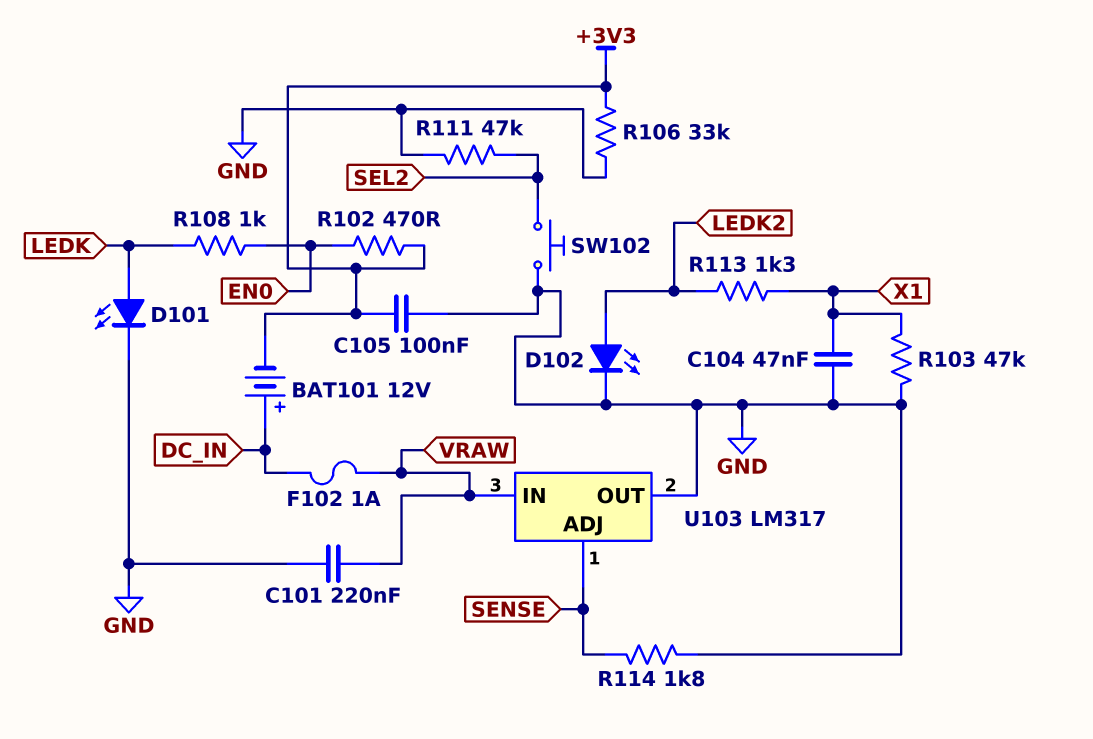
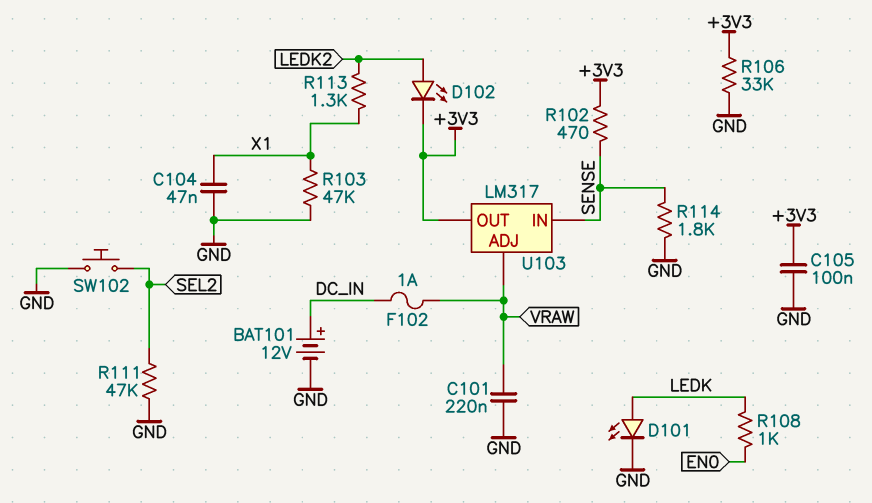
BAT101: 12V (plus DC_IN, minus +3V3) -> 12V (plus DC_IN, minus GND)
D102: LED (A LEDK2, K GND) -> LED (A LEDK2, K +3V3)
R102: 470 (+3V3, EN0) -> 470 (+3V3, SENSE)
U103 pin ADJ: SENSE -> VRAW
U103 pin IN: VRAW -> SENSE
U103 pin OUT: GND -> +3V3

